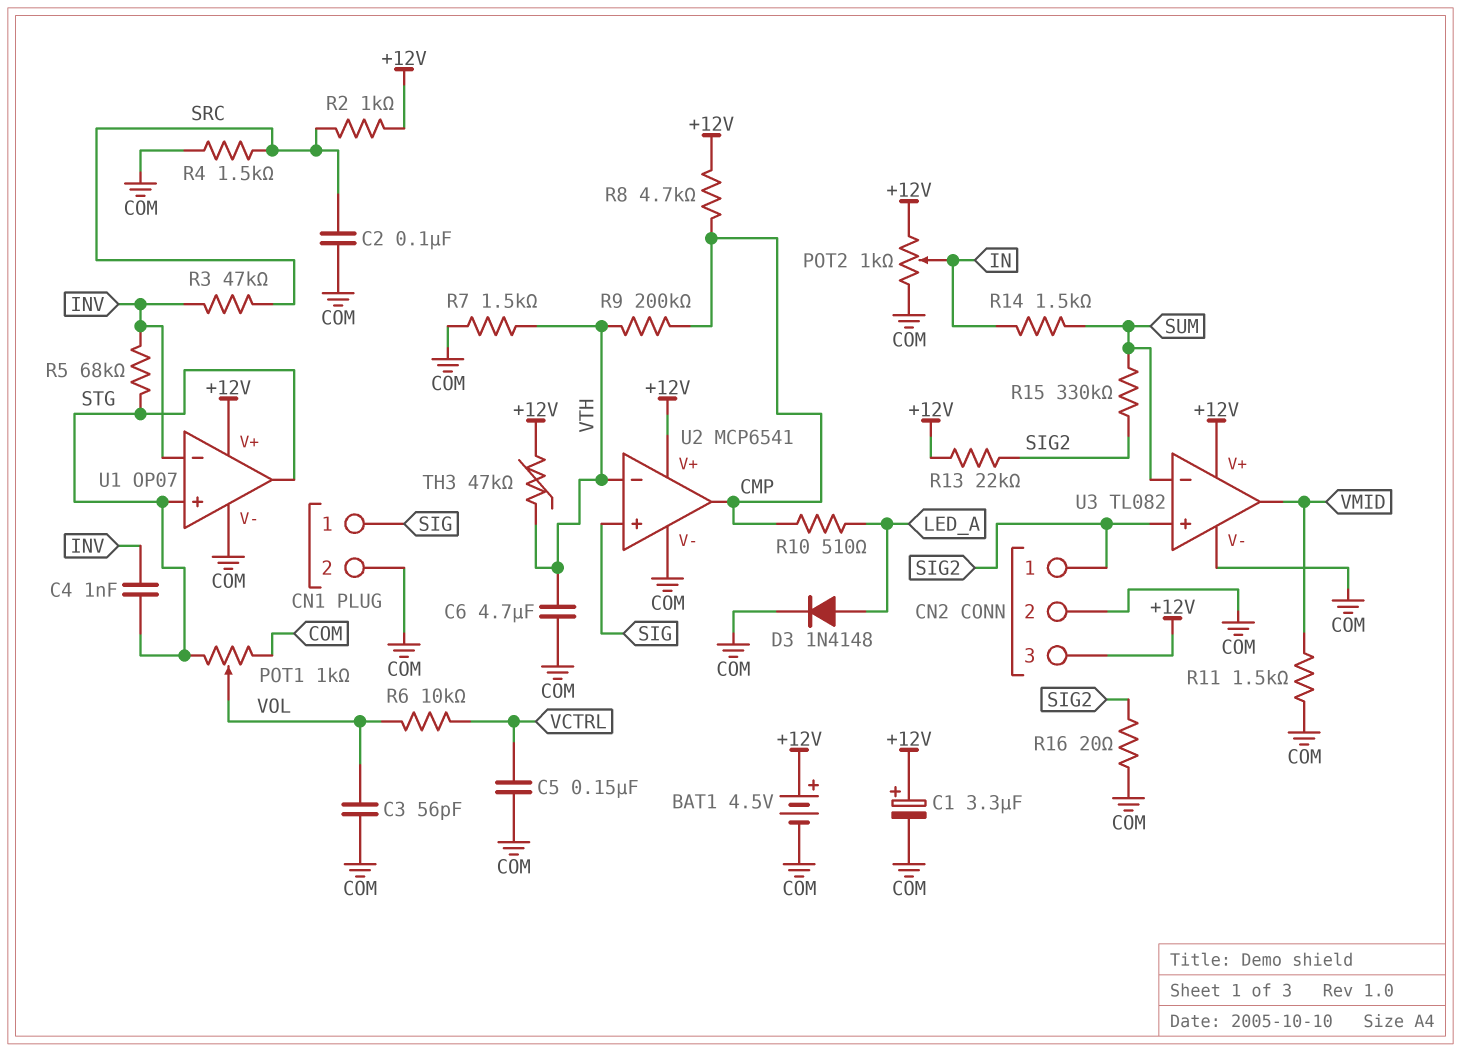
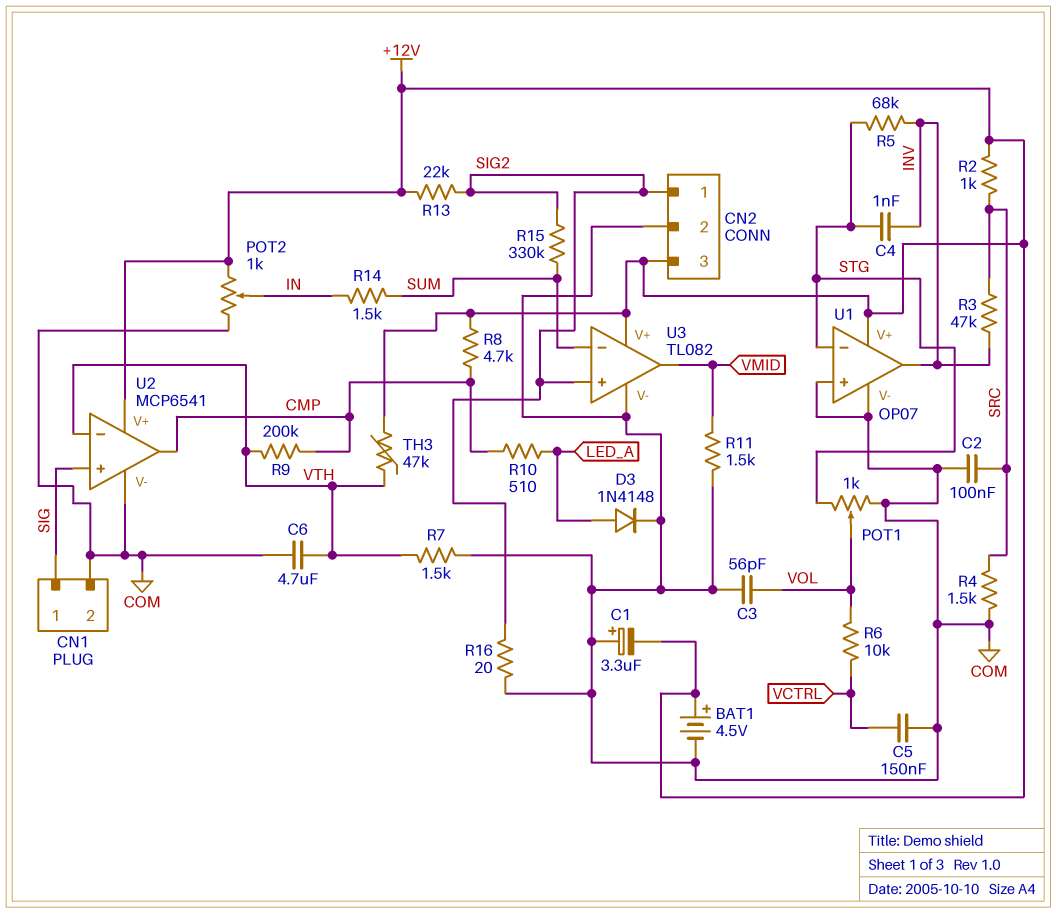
C1: 3.3uF (plus +12V, minus COM) -> 3.3uF (plus COM, minus +12V)
U1 pin in+: STG -> COM
U1 pin in-: INV -> STG
U1 pin out: STG -> INV

